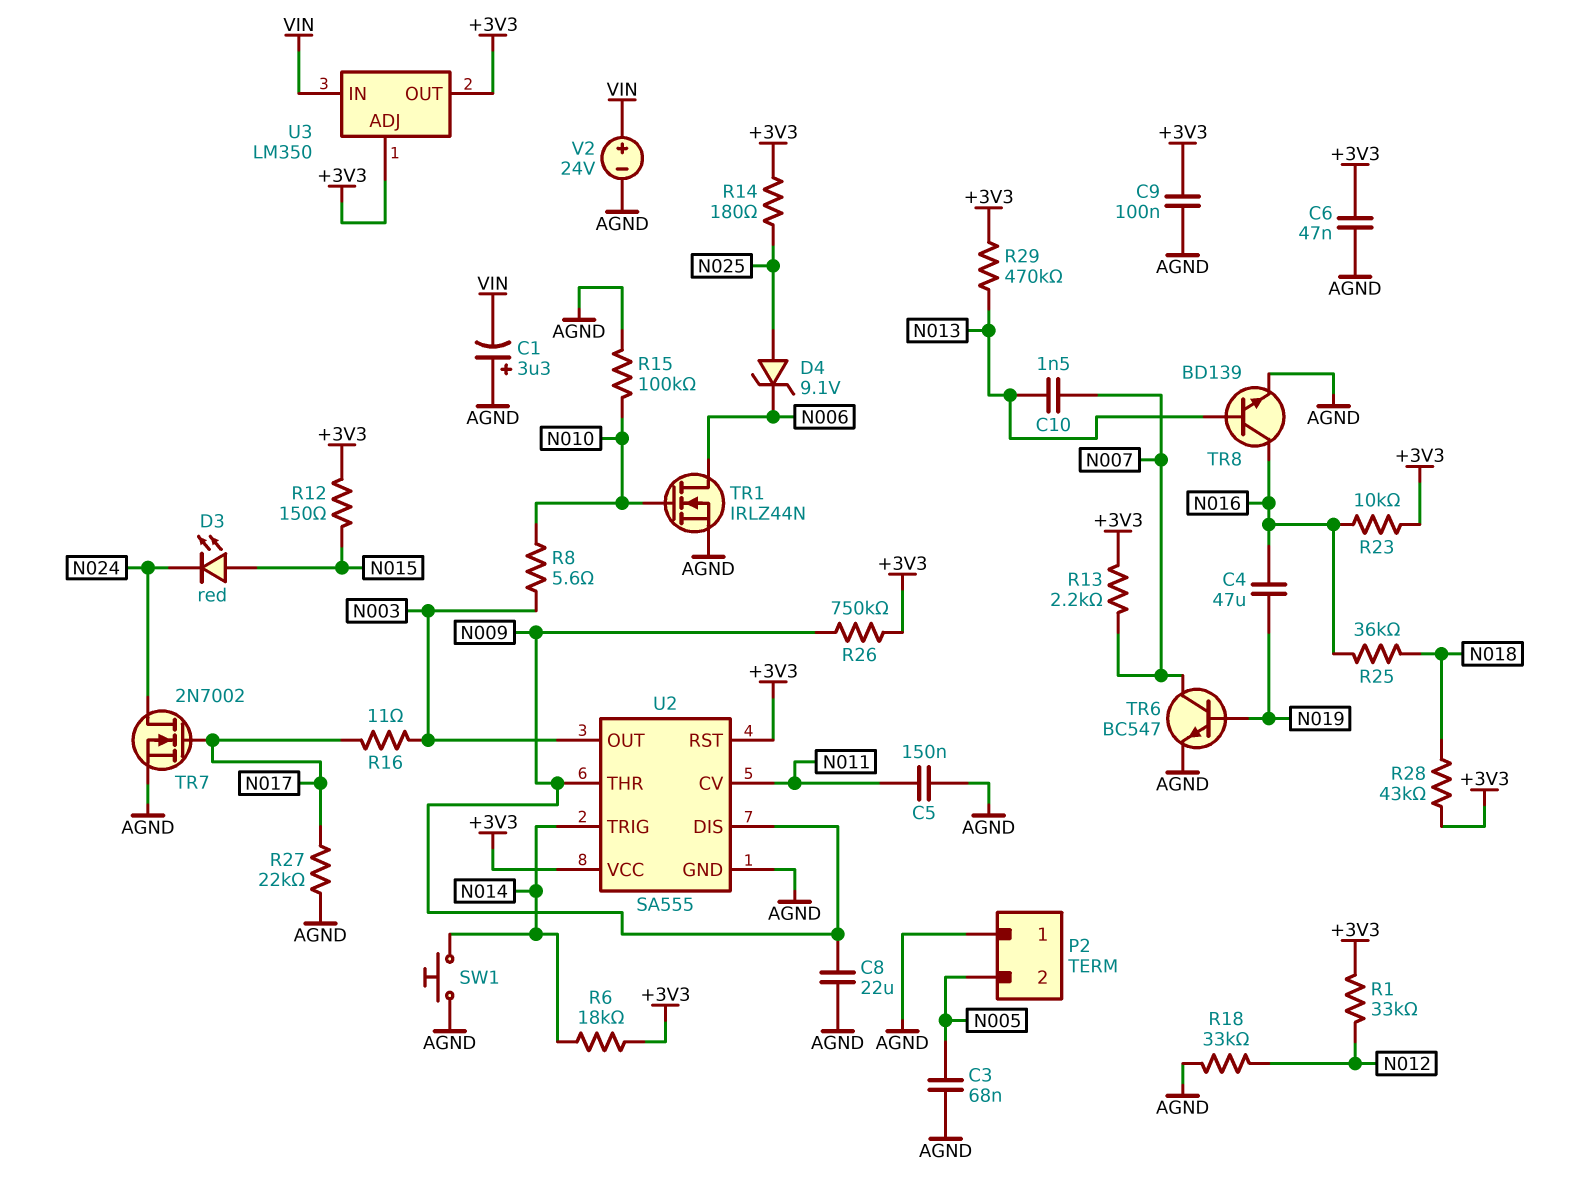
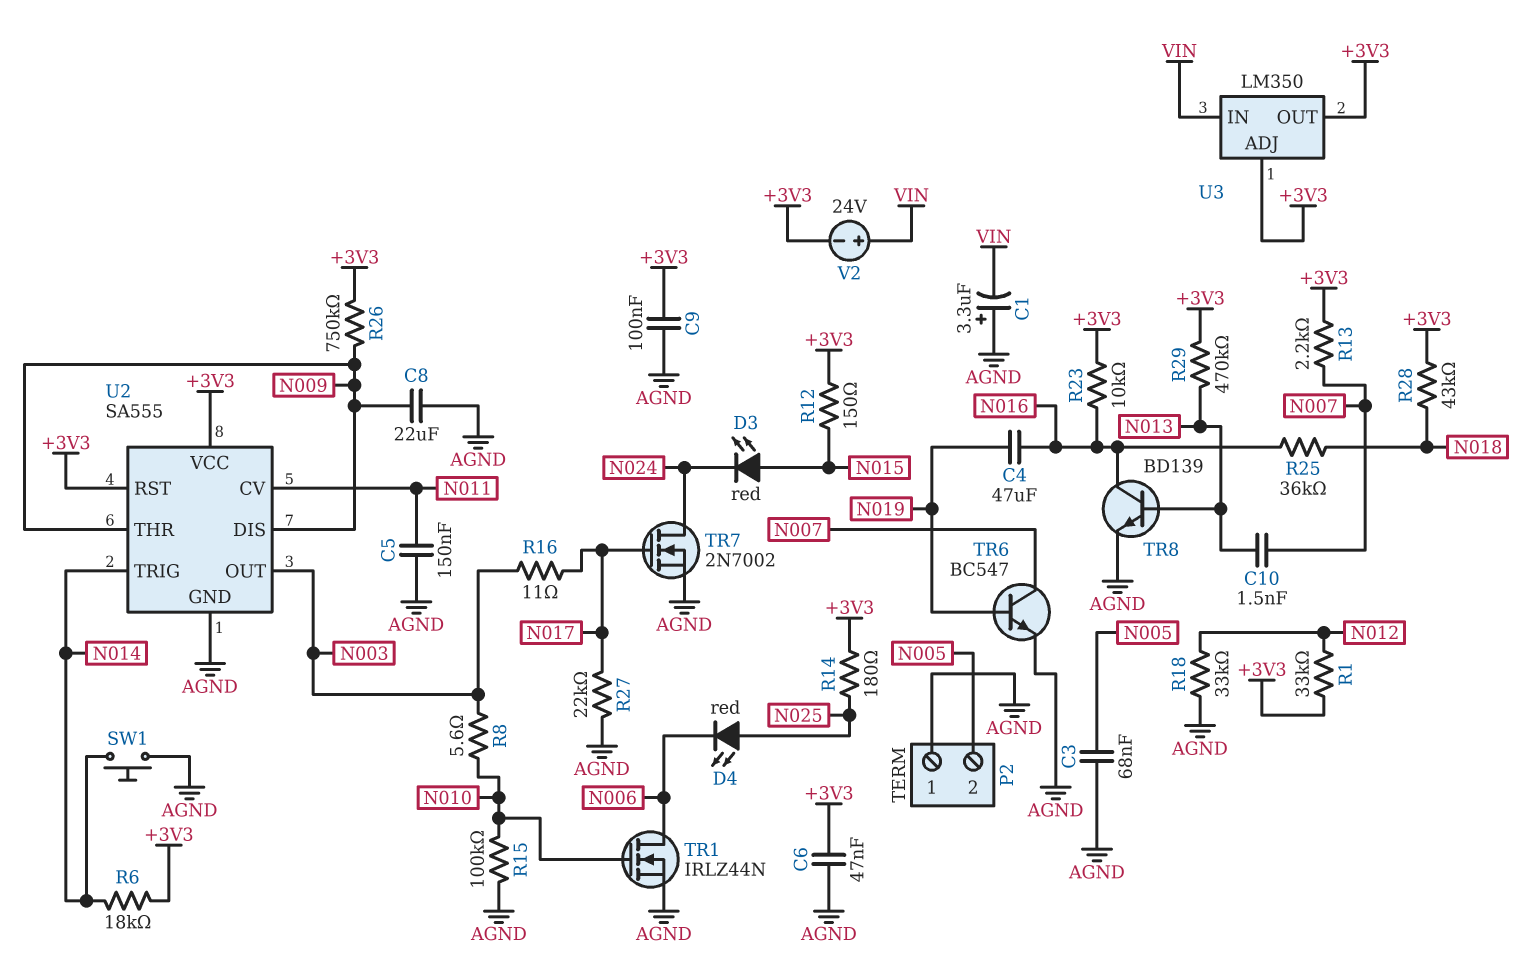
D4: zener 9.1V (A N025, K N006) -> LED red (A N025, K N006)
V2: 24V (plus VIN, minus AGND) -> 24V (plus VIN, minus +3V3)

